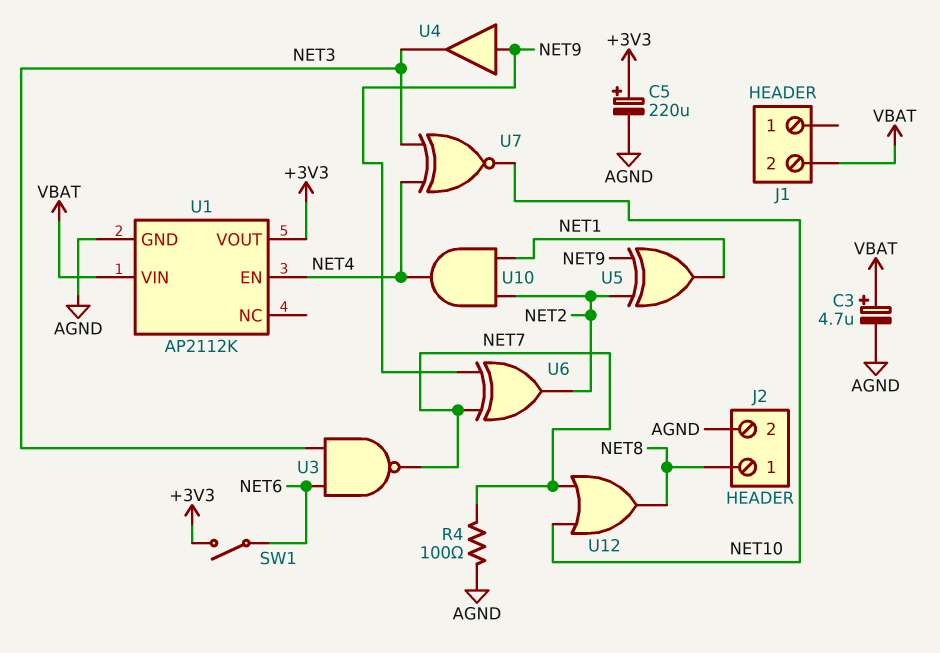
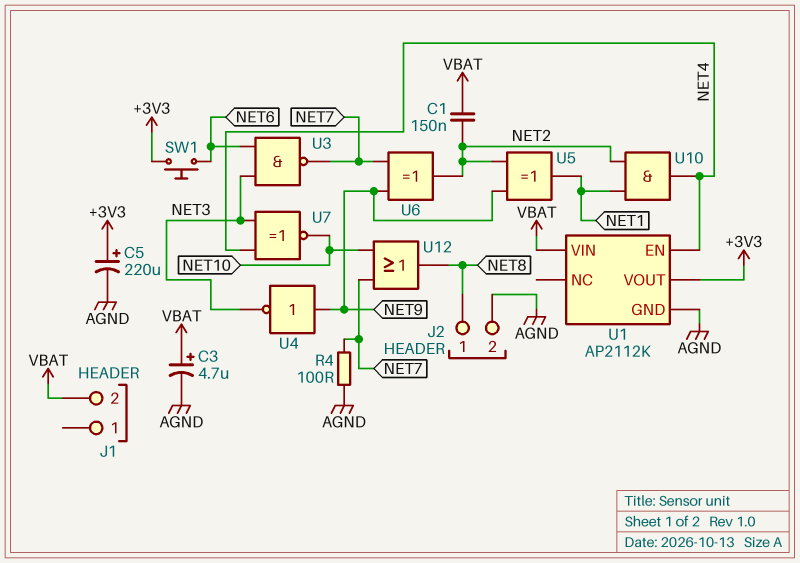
C1: none -> 150nF (NET2, VBAT)
SW1: switch (+3V3, NET6) -> button (+3V3, NET6)
U4: buffer (in NET9, out NET3) -> NOT (in NET9, out NET3)

